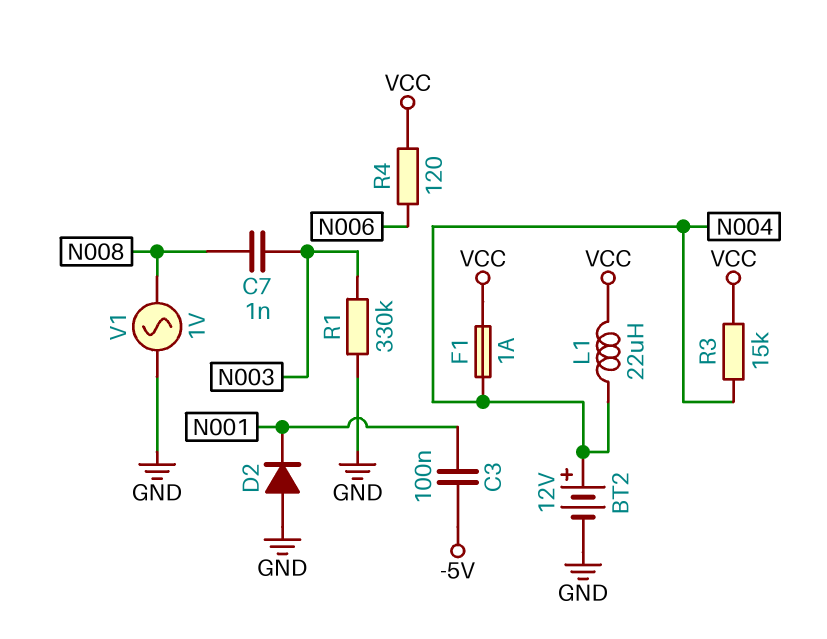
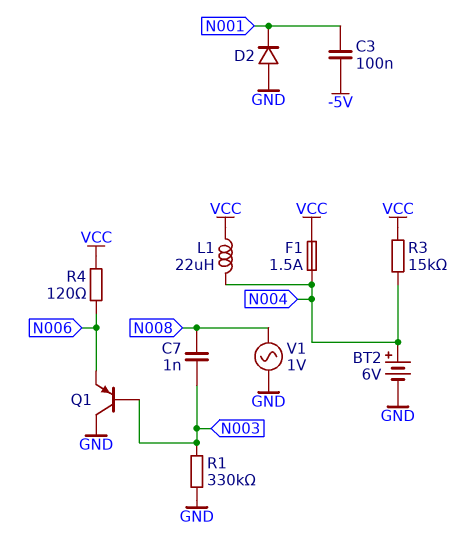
BT2: 12V (plus N004, minus GND) -> 6V (plus N004, minus GND)
F1: 1A (N004, VCC) -> 1.5A (N004, VCC)
Q1: none -> PNP (B N003, C GND, E N006)

